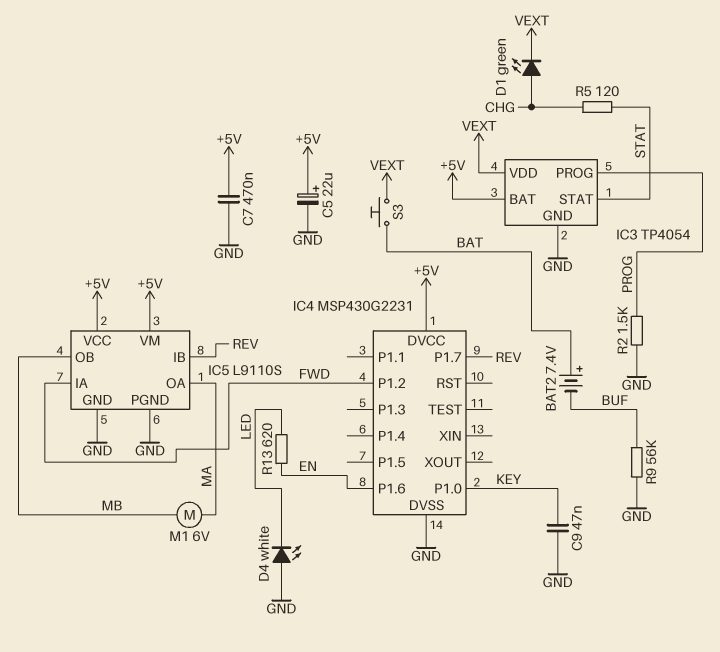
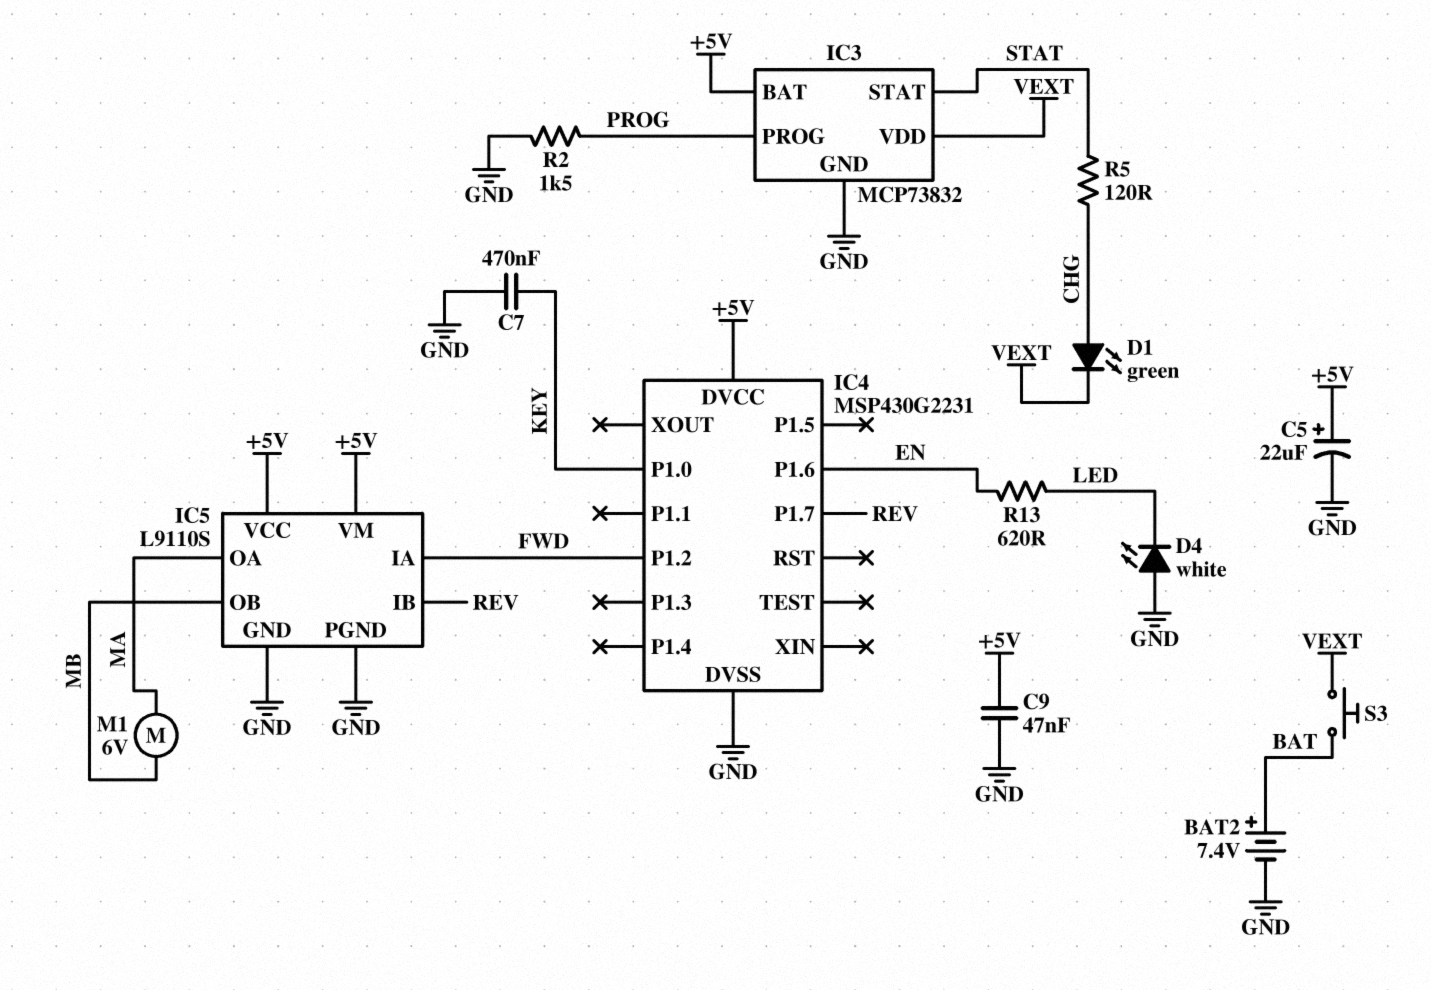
BAT2: 7.4V (plus BAT, minus BUF) -> 7.4V (plus BAT, minus GND)
C7: 470nF (+5V, GND) -> 470nF (GND, KEY)
C9: 47nF (GND, KEY) -> 47nF (+5V, GND)
IC3: TP4054 -> MCP73832
R9: 56k (BUF, GND) -> none

